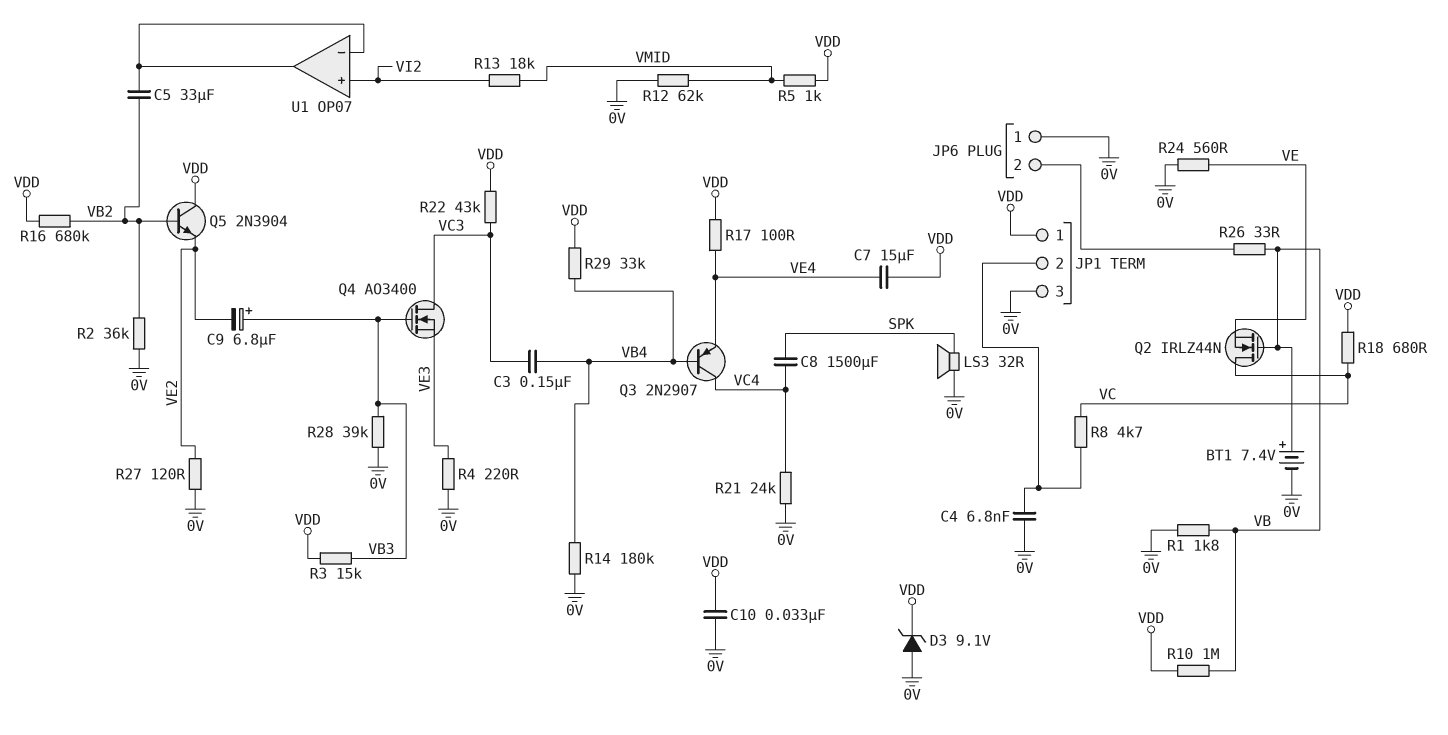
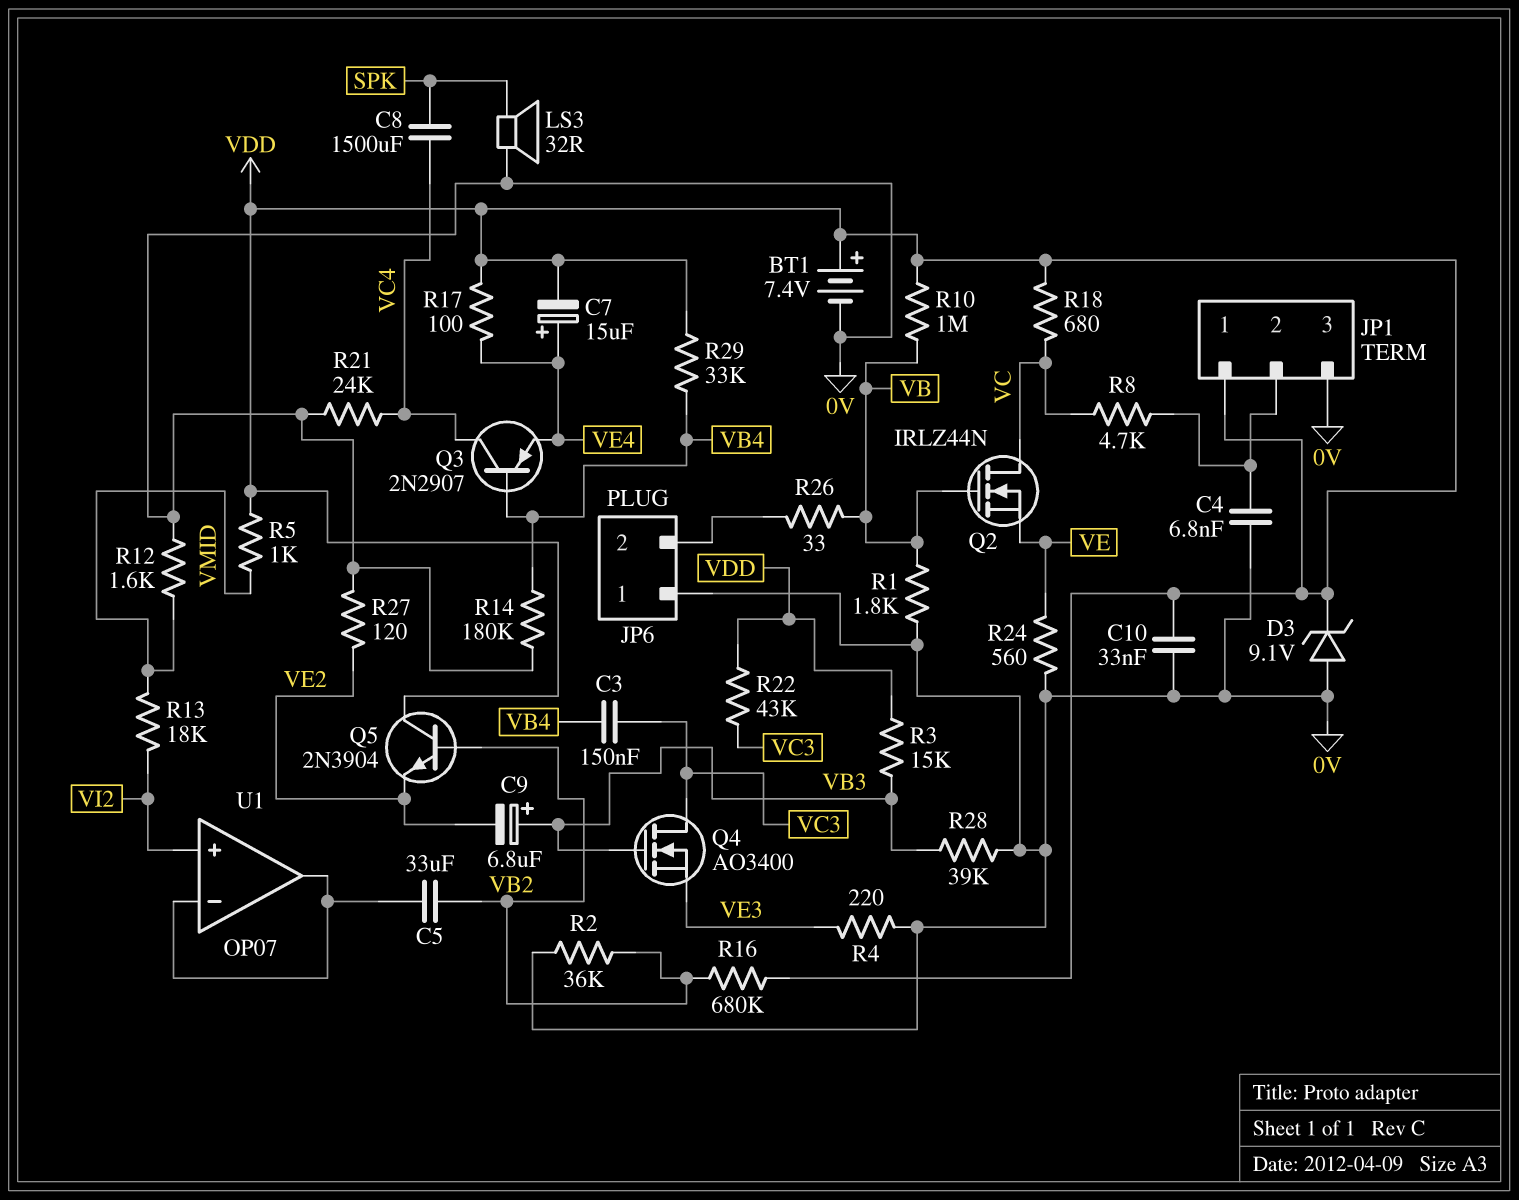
BT1: 7.4V (plus VB, minus 0V) -> 7.4V (plus VDD, minus 0V)
C7: 15uF (VDD, VE4) -> 15uF (plus VE4, minus VDD)
R12: 62k (0V, VMID) -> 1.6k (0V, VMID)

